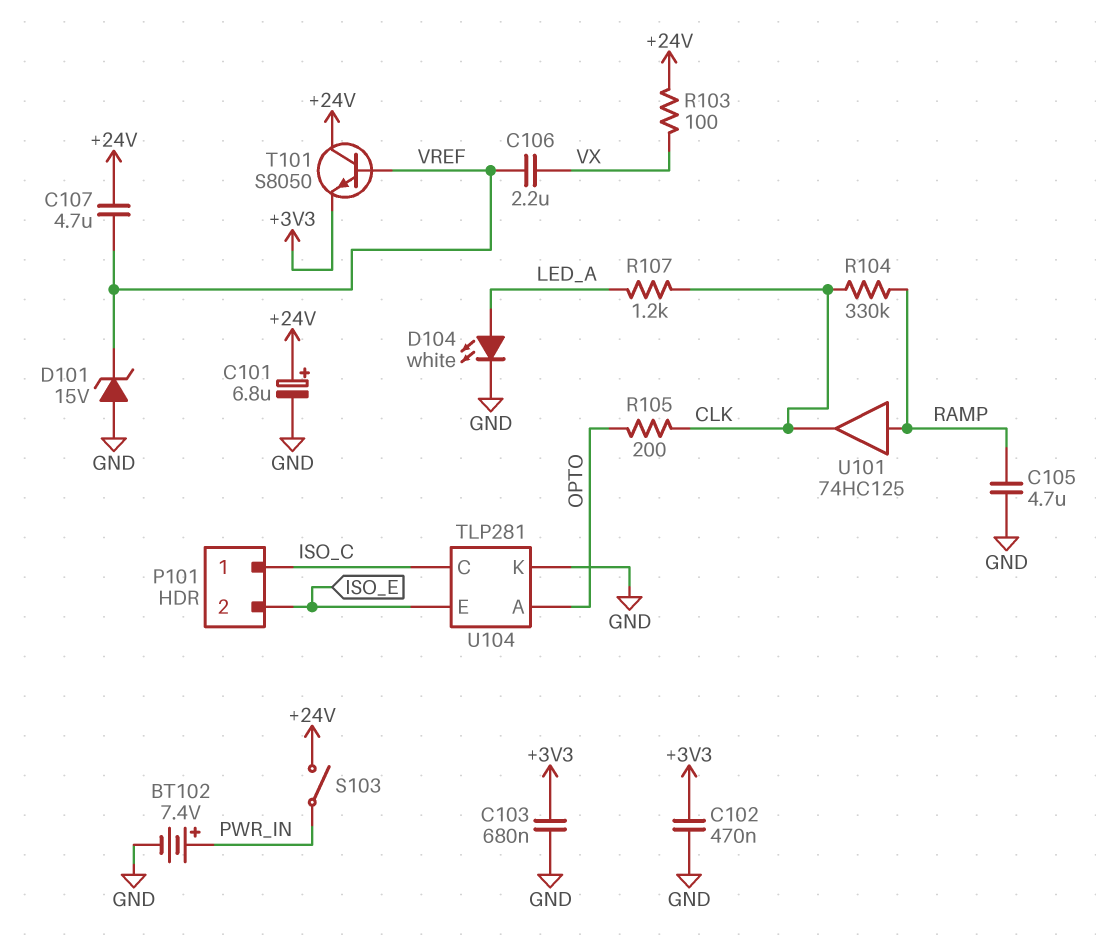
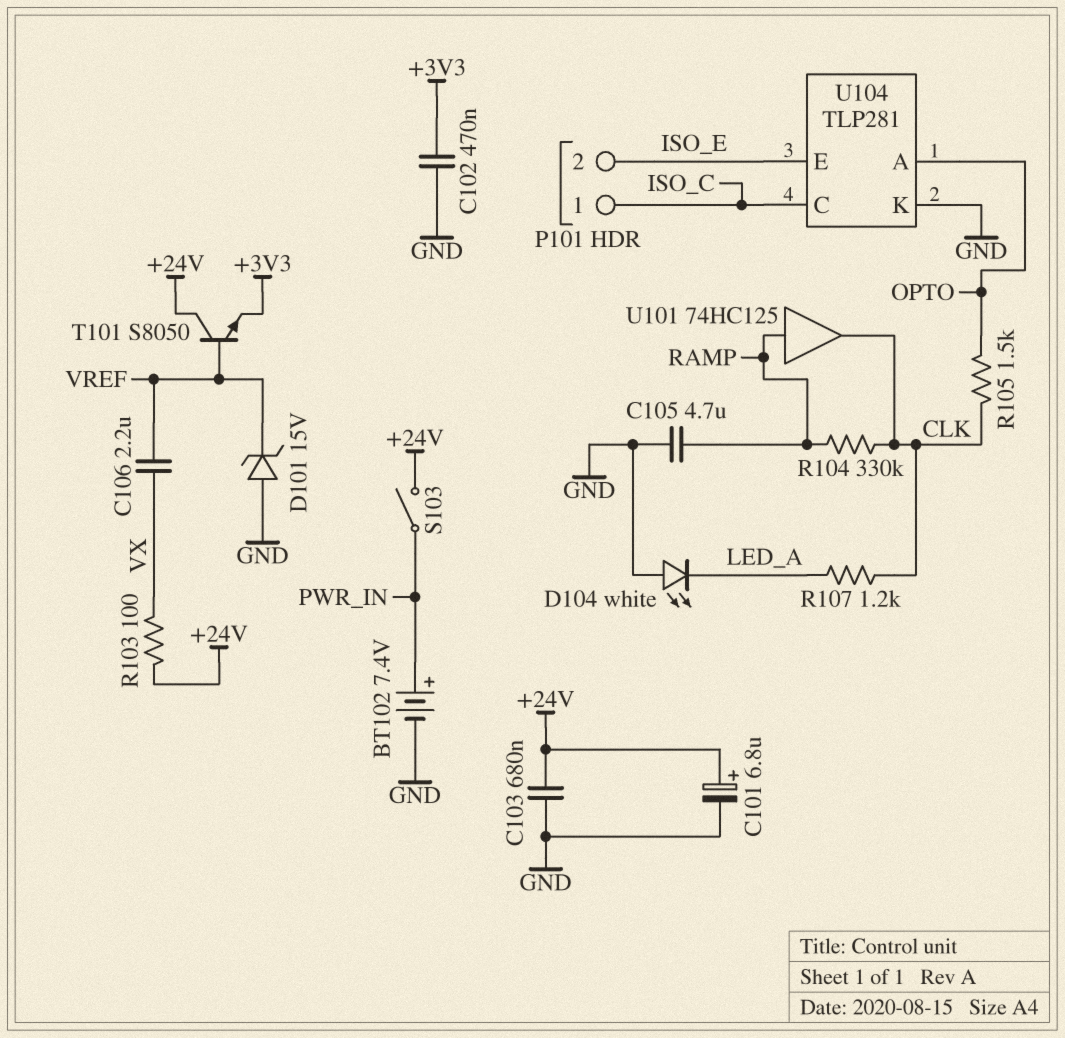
C103: 680nF (+3V3, GND) -> 680nF (+24V, GND)
C107: 4.7uF (+24V, VREF) -> none
D104: LED white (A LED_A, K GND) -> LED white (A GND, K LED_A)
R105: 200 (CLK, OPTO) -> 1.5k (CLK, OPTO)

